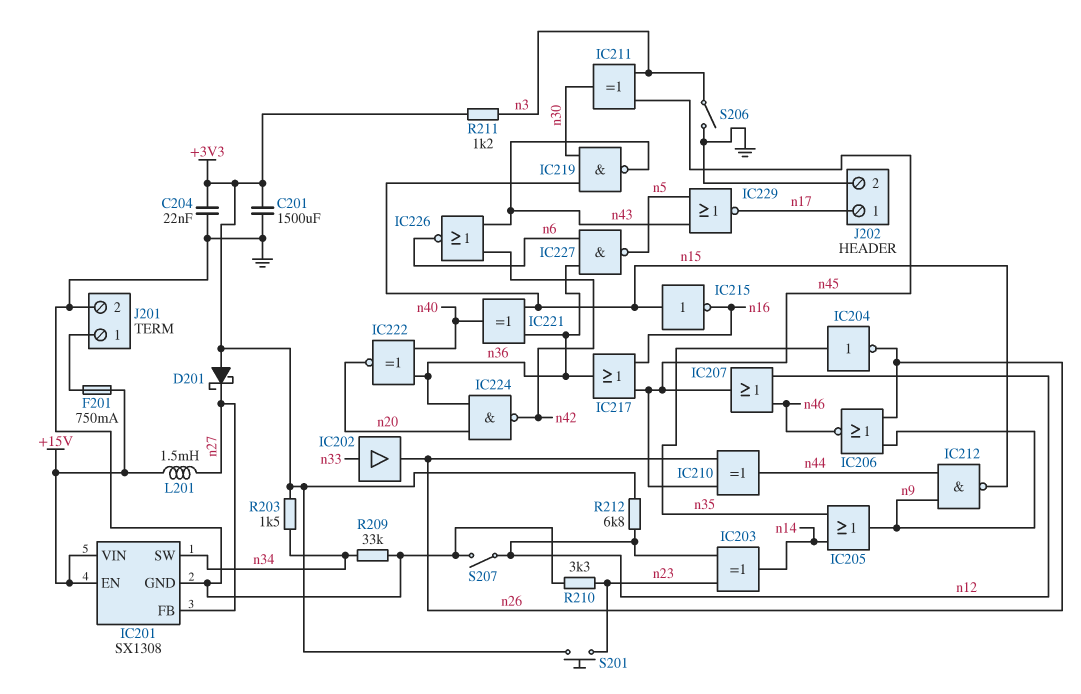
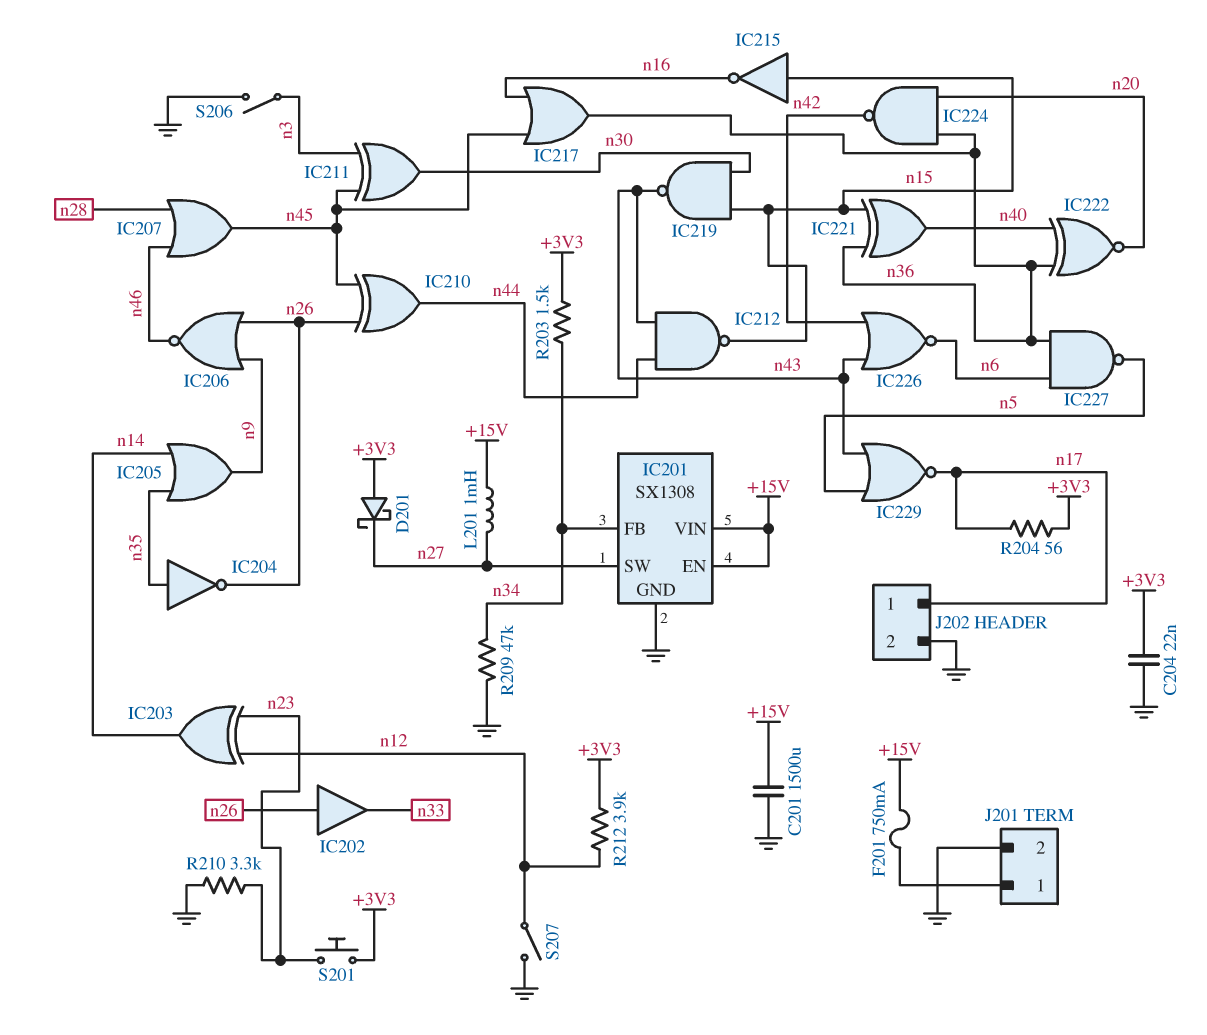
C201: 1500uF (+3V3, GND) -> 1500uF (+15V, GND)
IC201 pin FB: n27 -> n34
IC201 pin SW: n34 -> n27
IC202: buffer (in n33, out n26) -> buffer (in n26, out n33)
IC207: OR (in n12, in n46, out n45) -> OR (in n28, in n46, out n45)
IC212: NAND (in n9, in n44, out n15) -> NAND (in n43, in n44, out n15)
L201: 1.5mH (+15V, n27) -> 1mH (+15V, n27)
R204: none -> 56 (+3V3, n17)
R209: 33k (GND, n34) -> 47k (GND, n34)
R211: 1.2k (+3V3, n3) -> none
R212: 6.8k (+3V3, n12) -> 3.9k (+3V3, n12)

